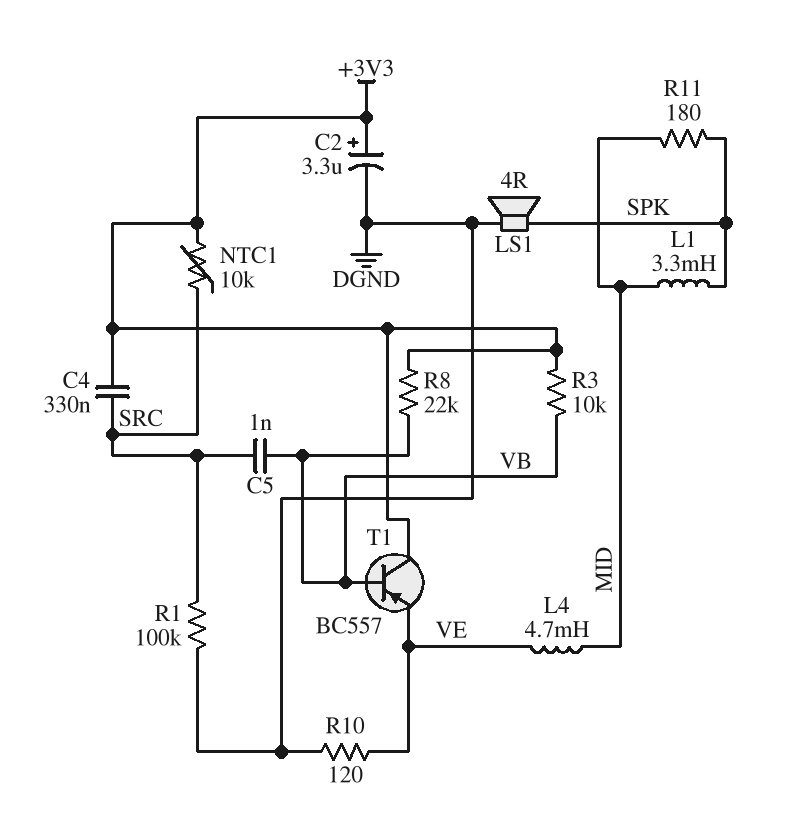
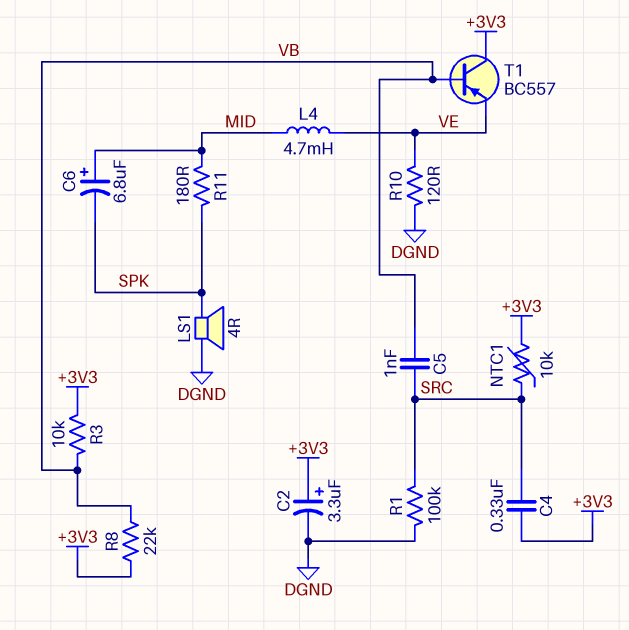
C6: none -> 6.8uF (plus MID, minus SPK)
L1: 3.3mH (MID, SPK) -> none

